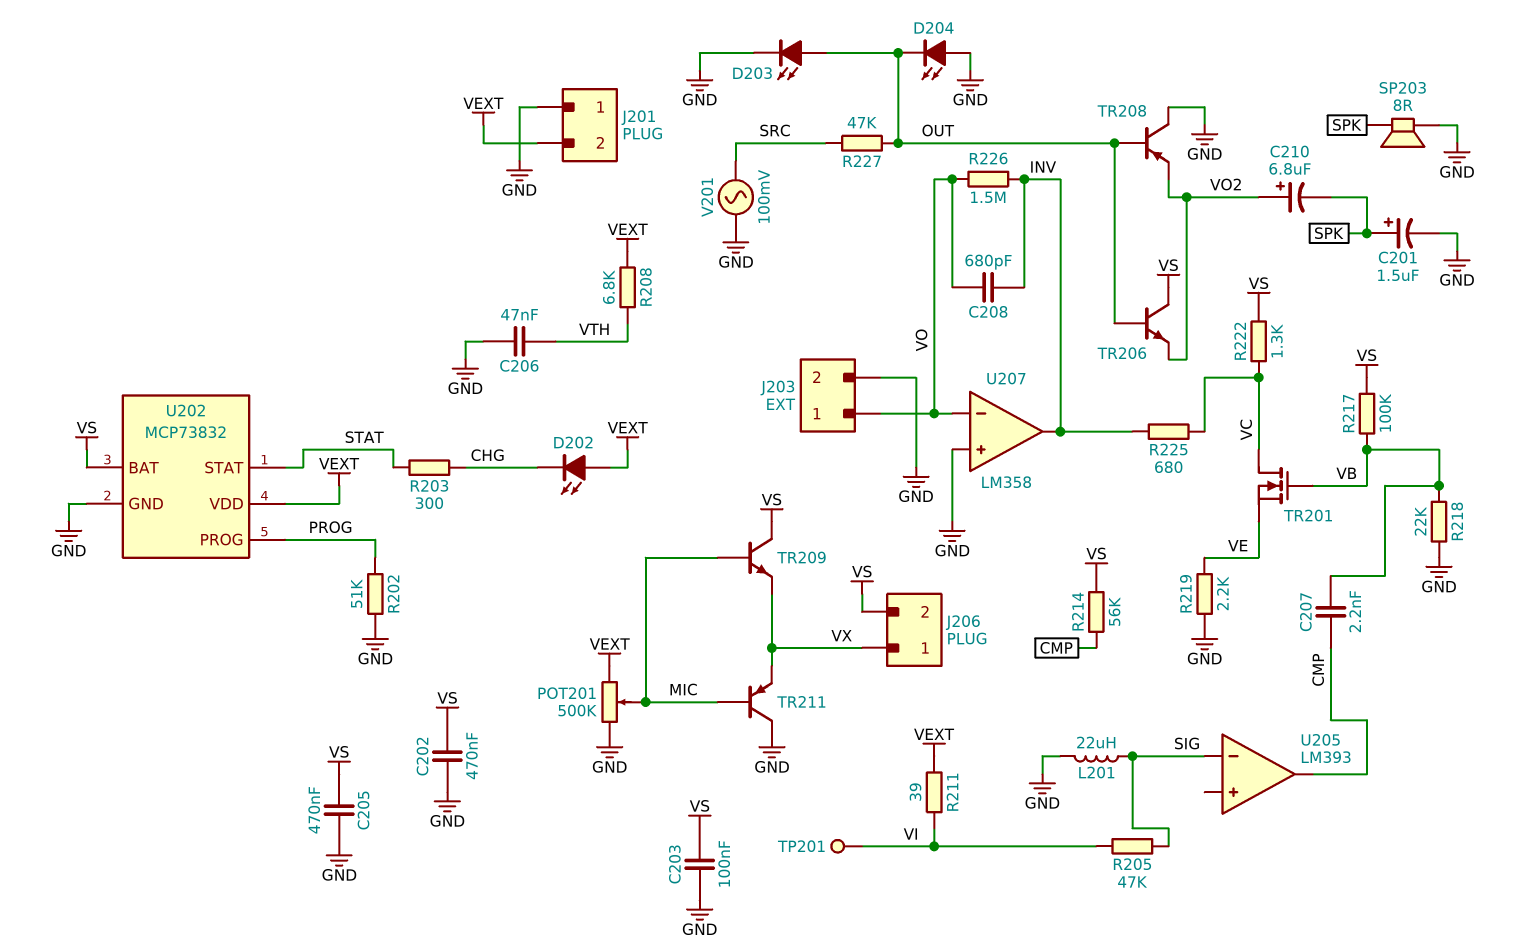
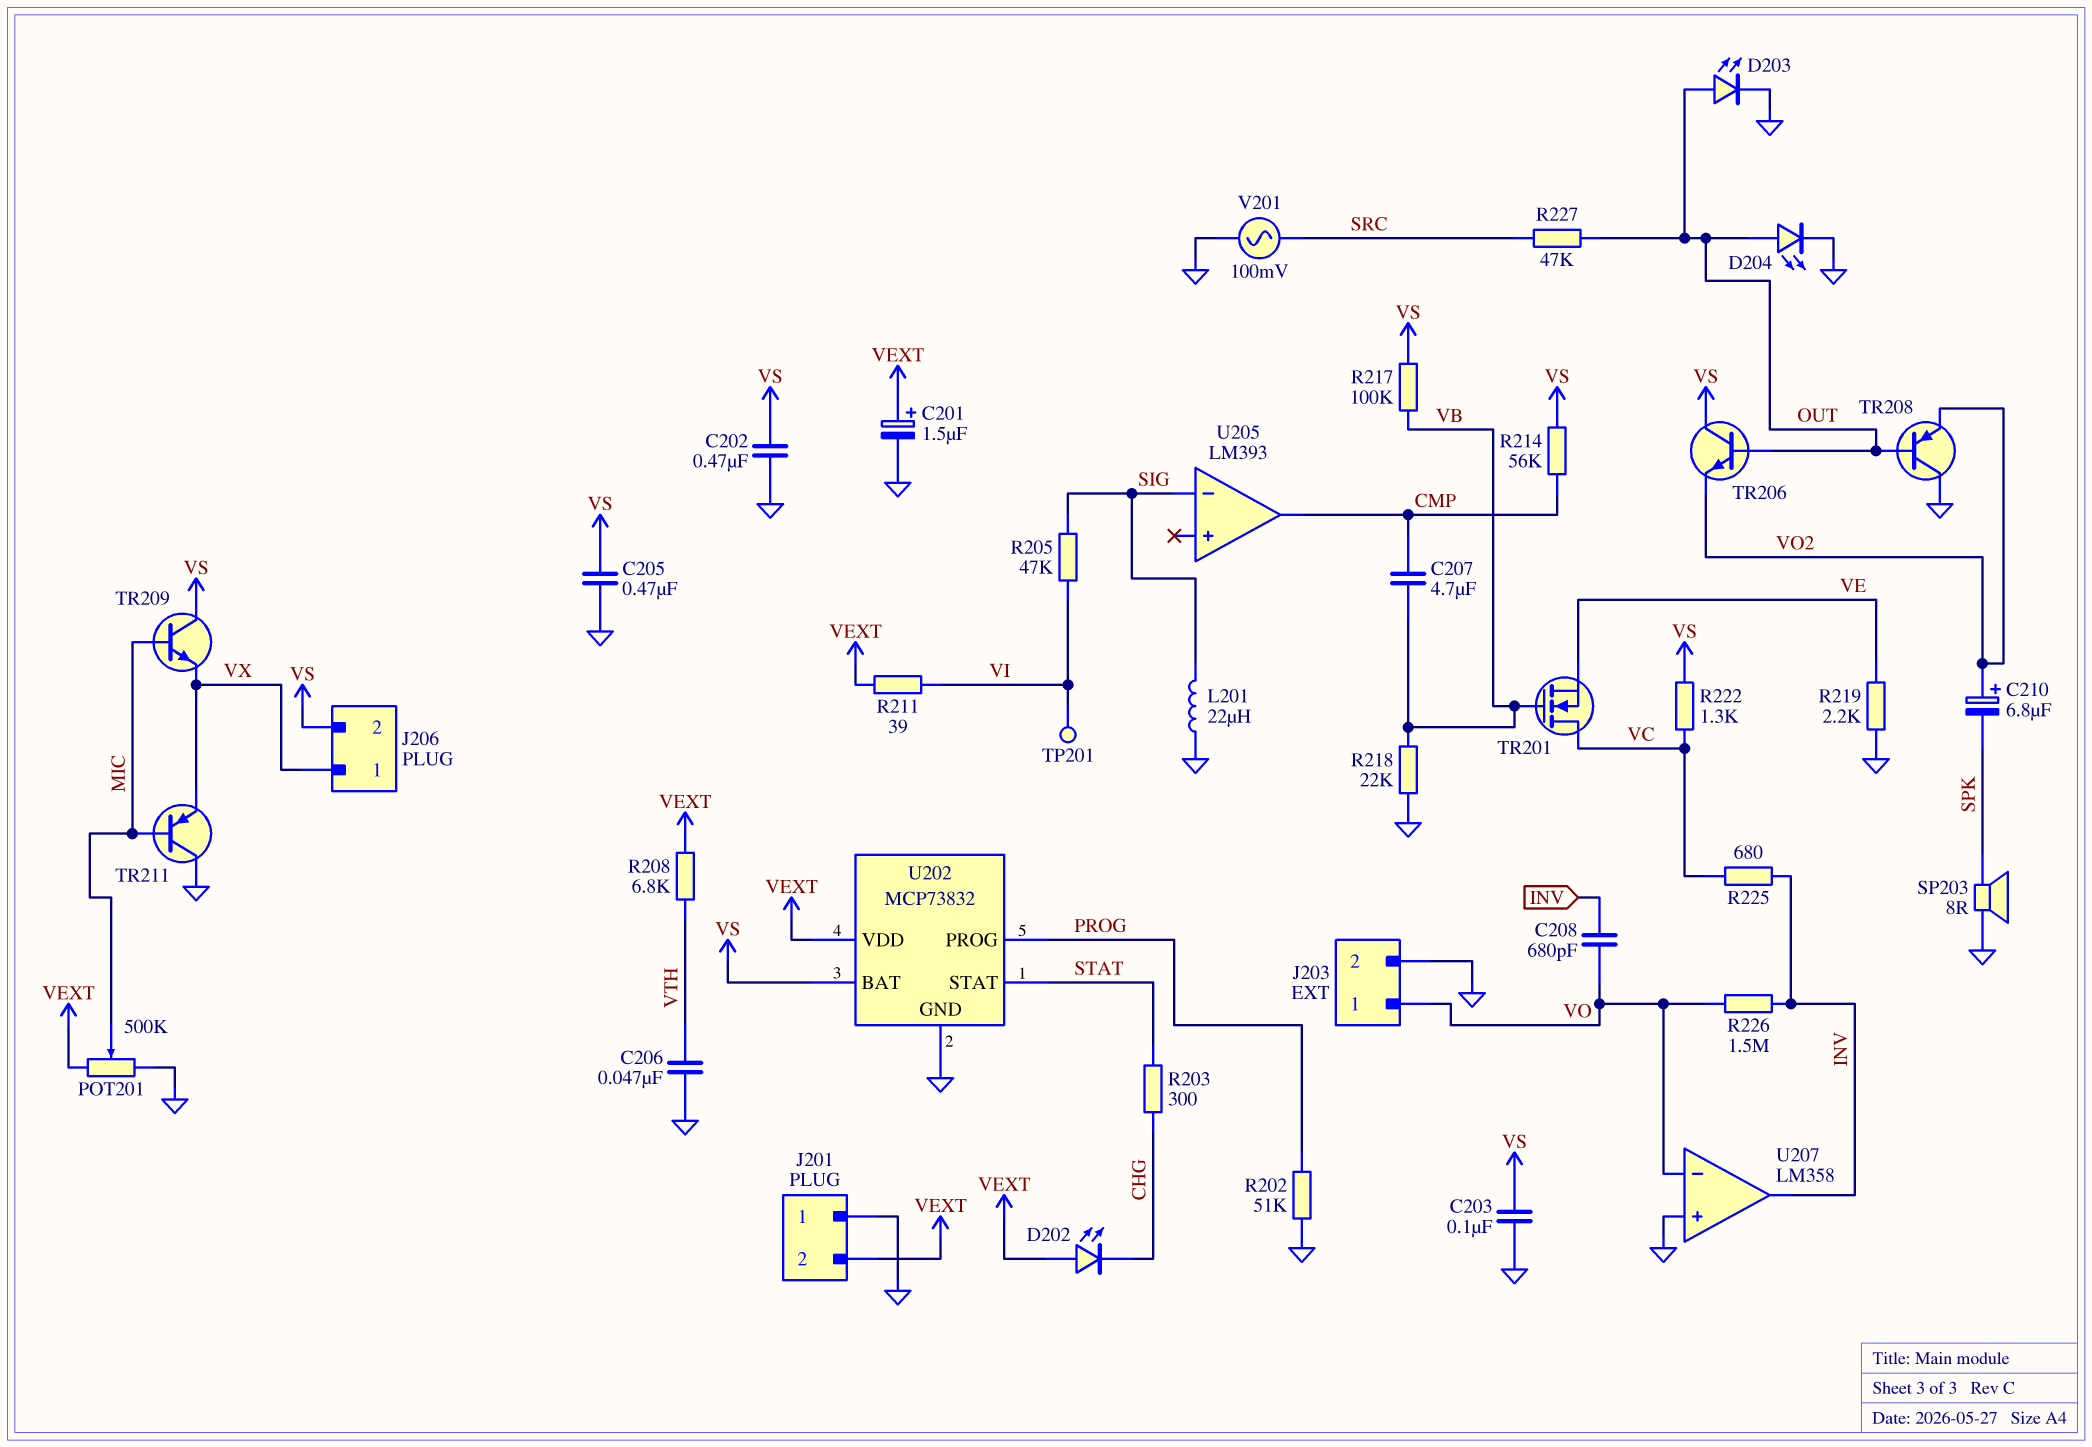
C201: 1.5uF (plus SPK, minus GND) -> 1.5uF (plus VEXT, minus GND)
C207: 2.2nF (CMP, VB) -> 4.7uF (CMP, VB)
D204: LED (A GND, K OUT) -> LED (A OUT, K GND)

